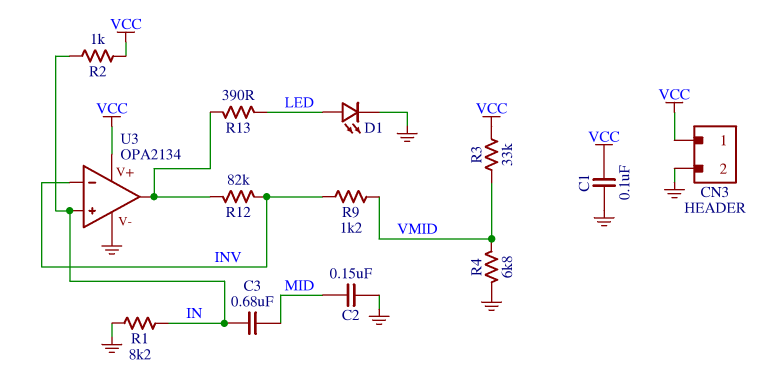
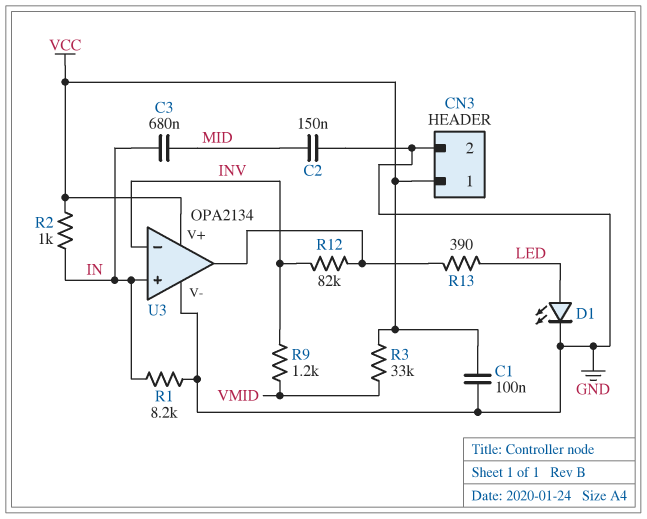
R4: 6.8k (GND, VMID) -> none

